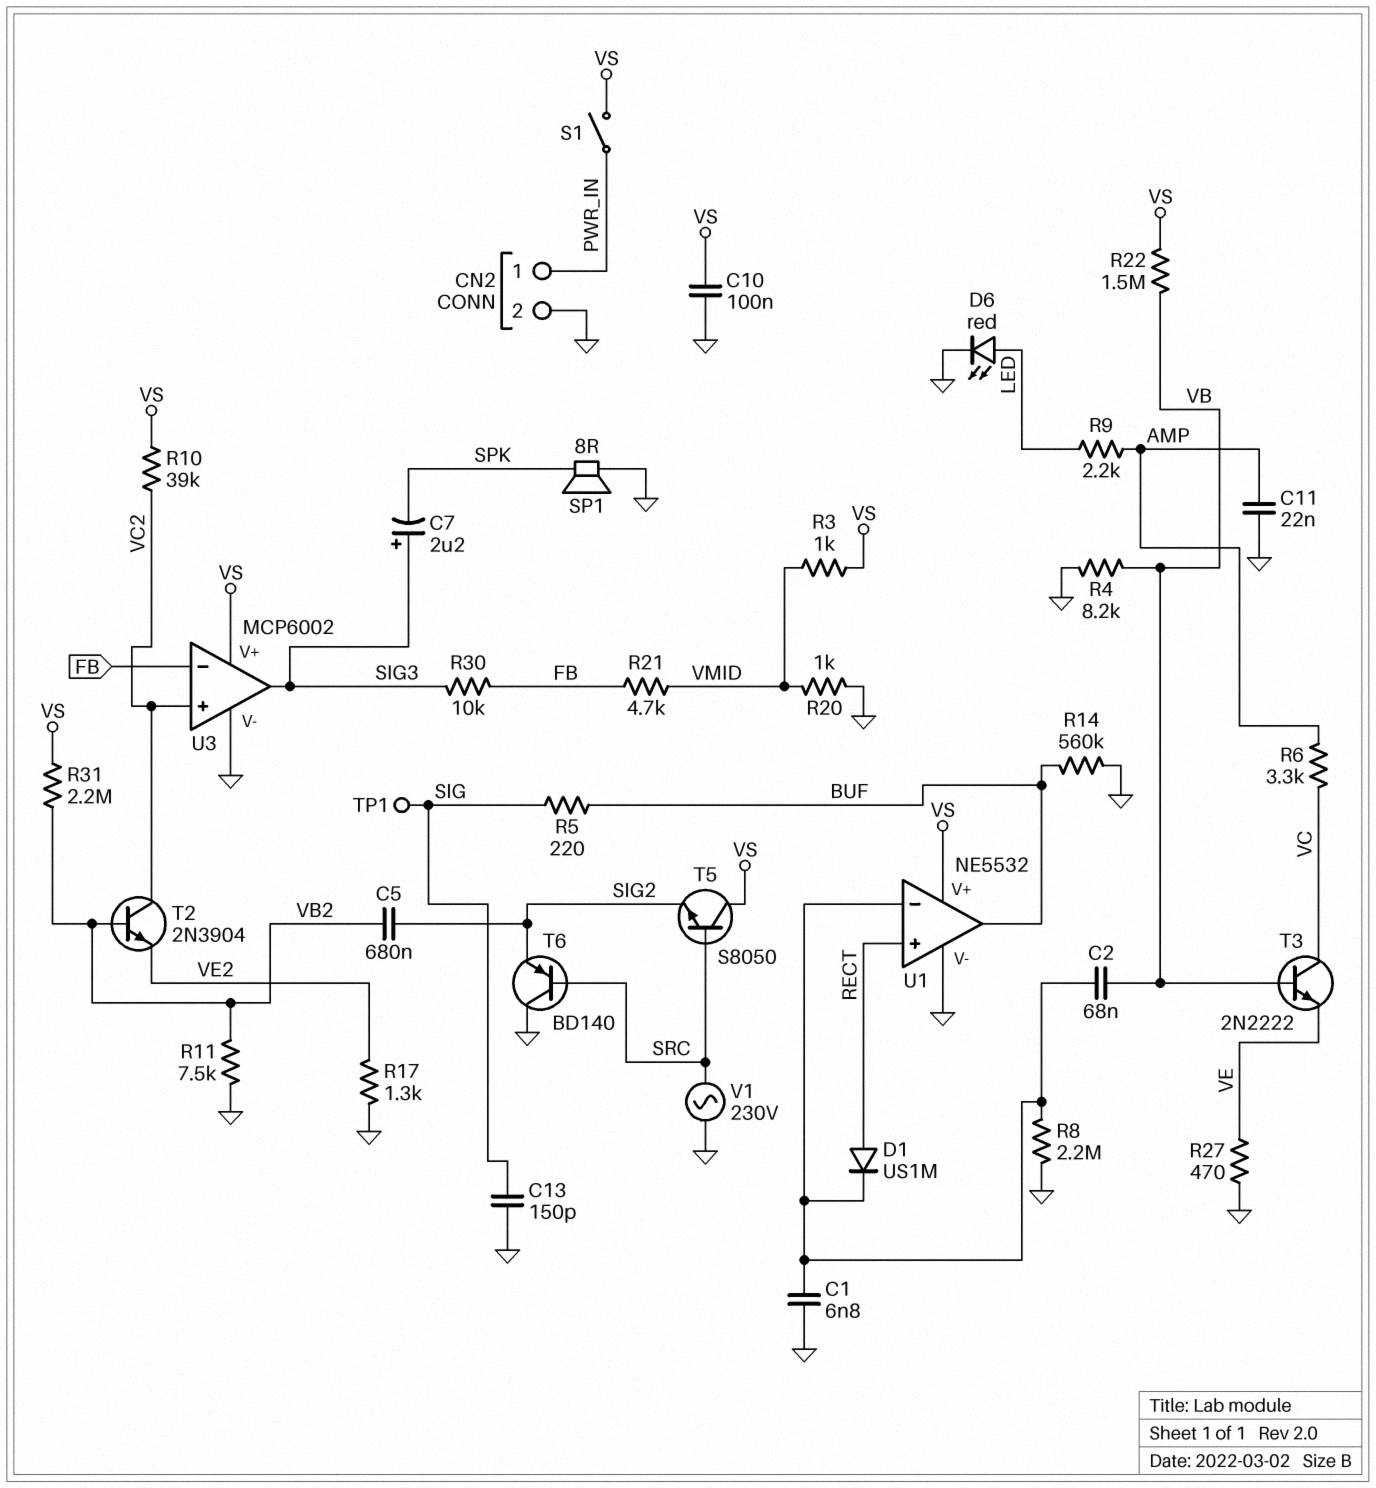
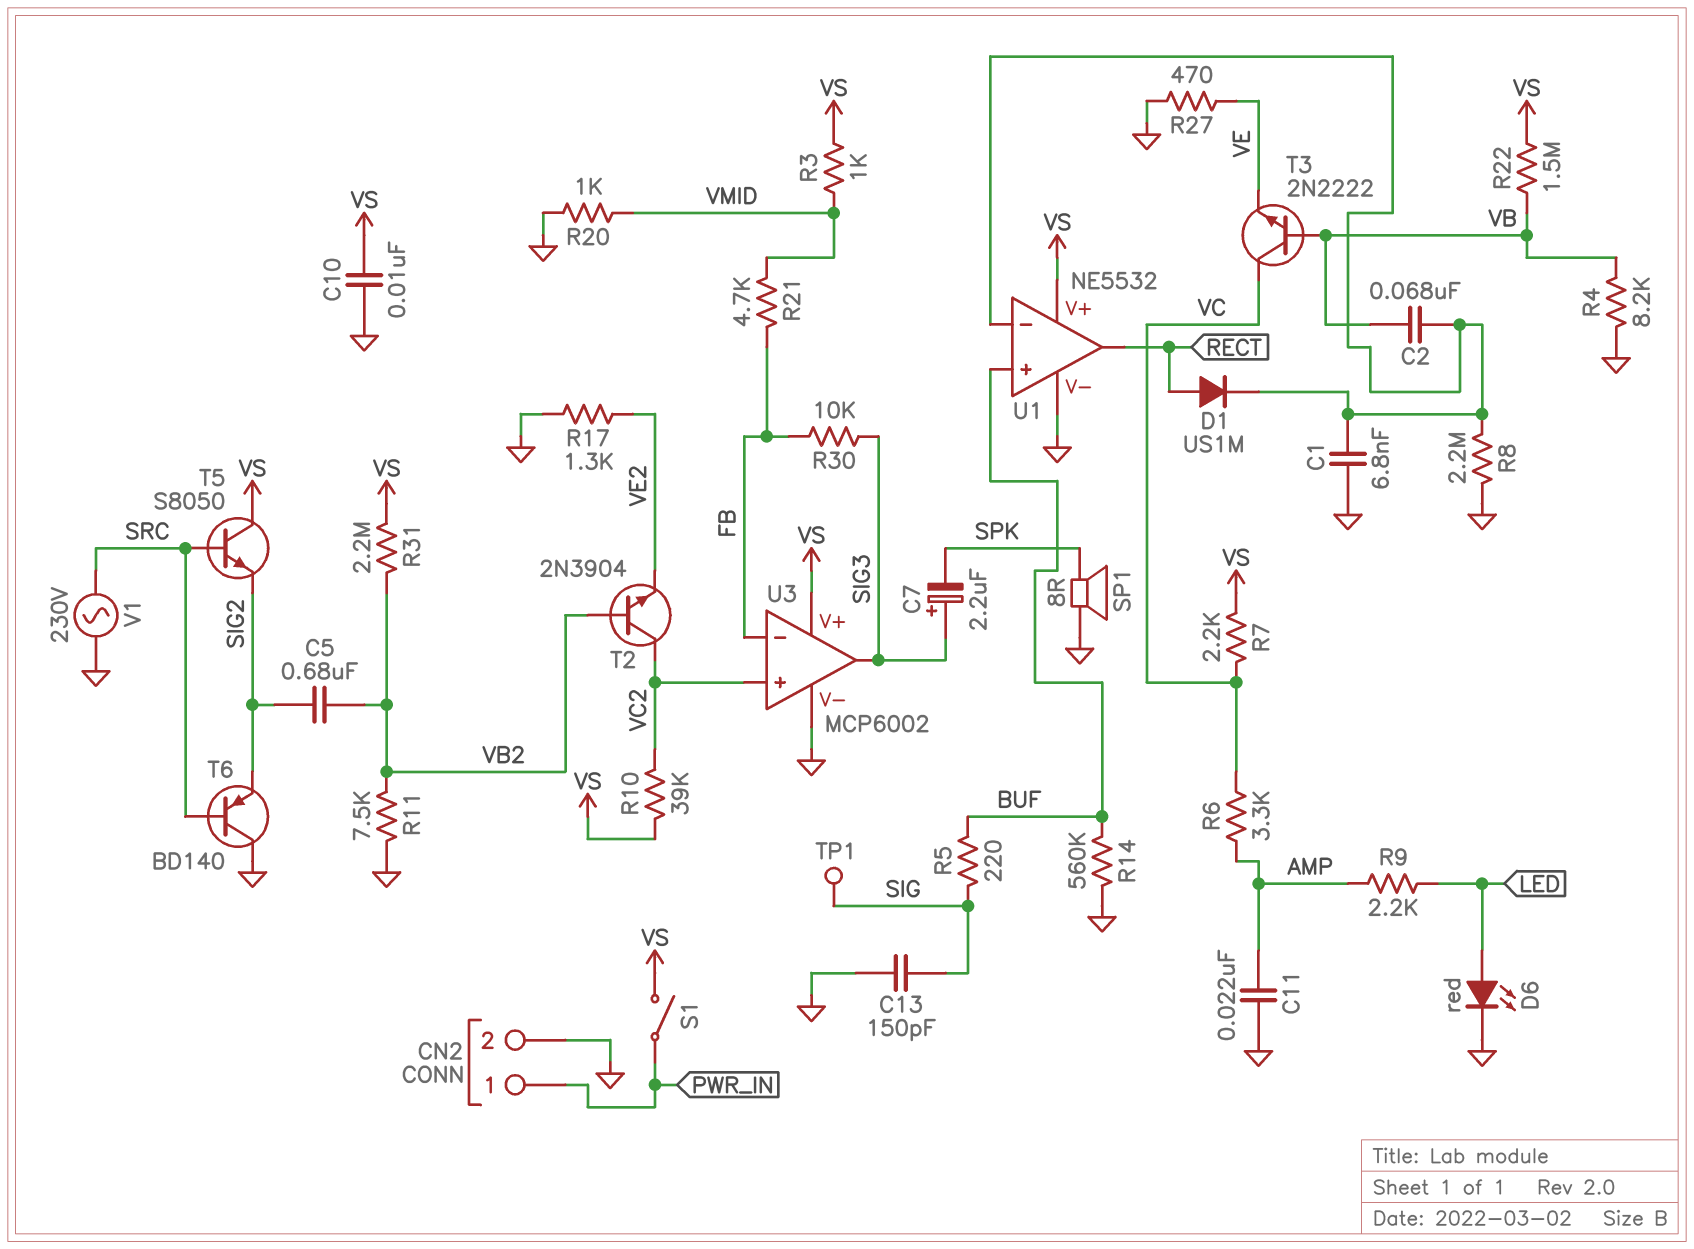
C10: 100nF (GND, VS) -> 10nF (GND, VS)
R7: none -> 2.2k (VC, VS)
U1 pin in+: RECT -> BUF
U1 pin out: BUF -> RECT

